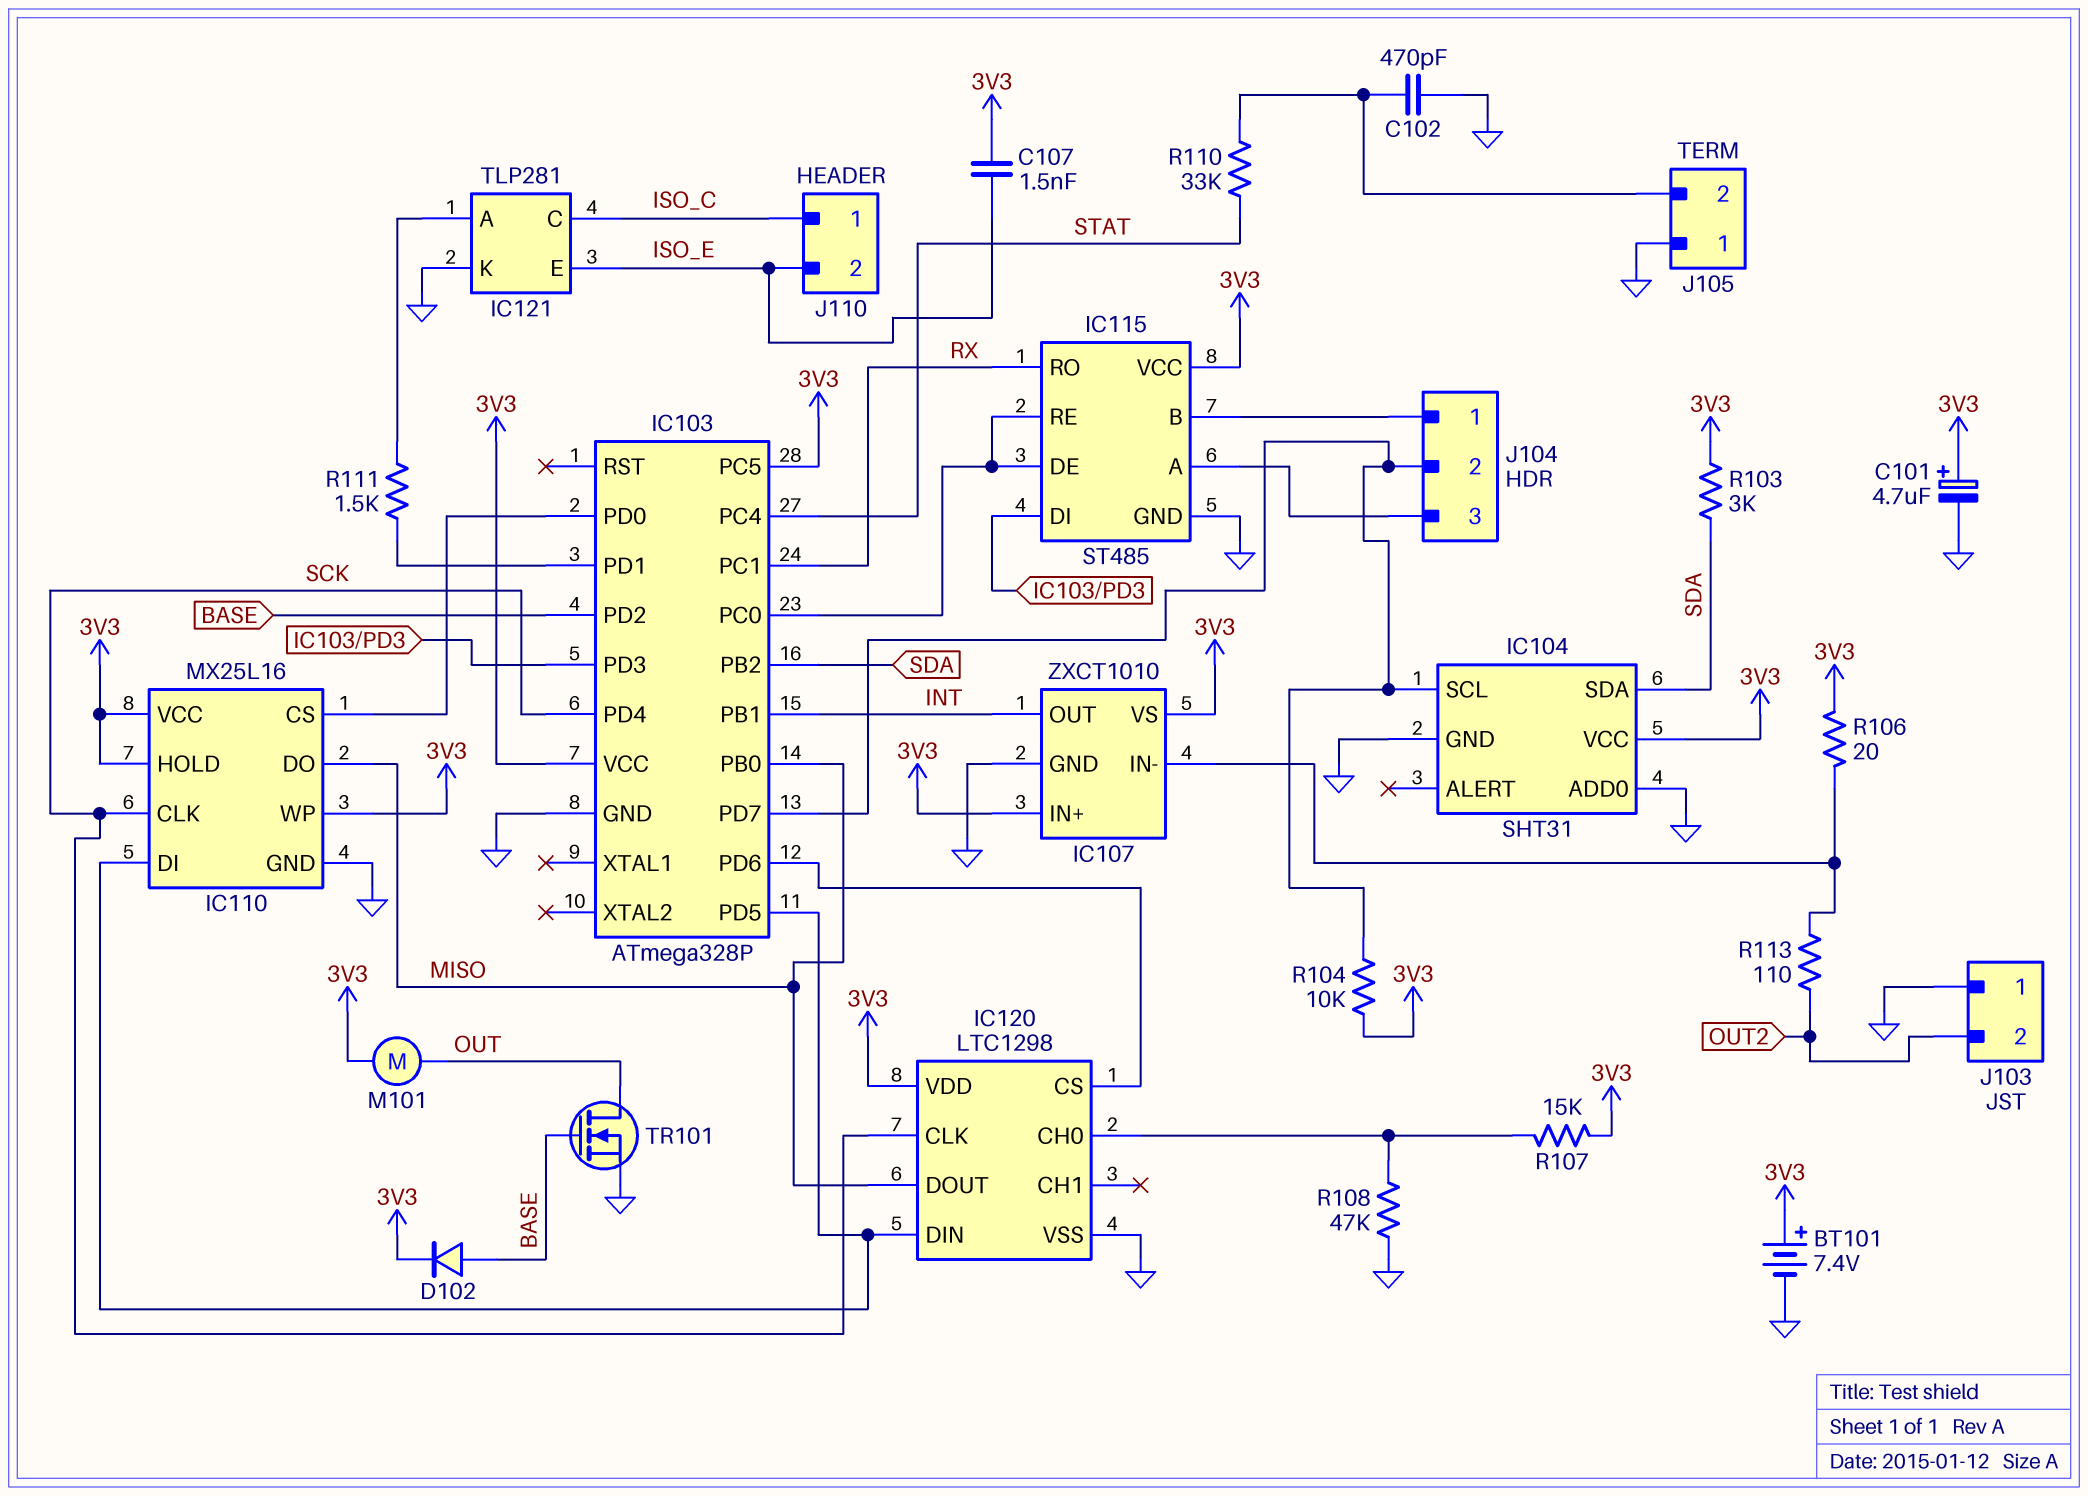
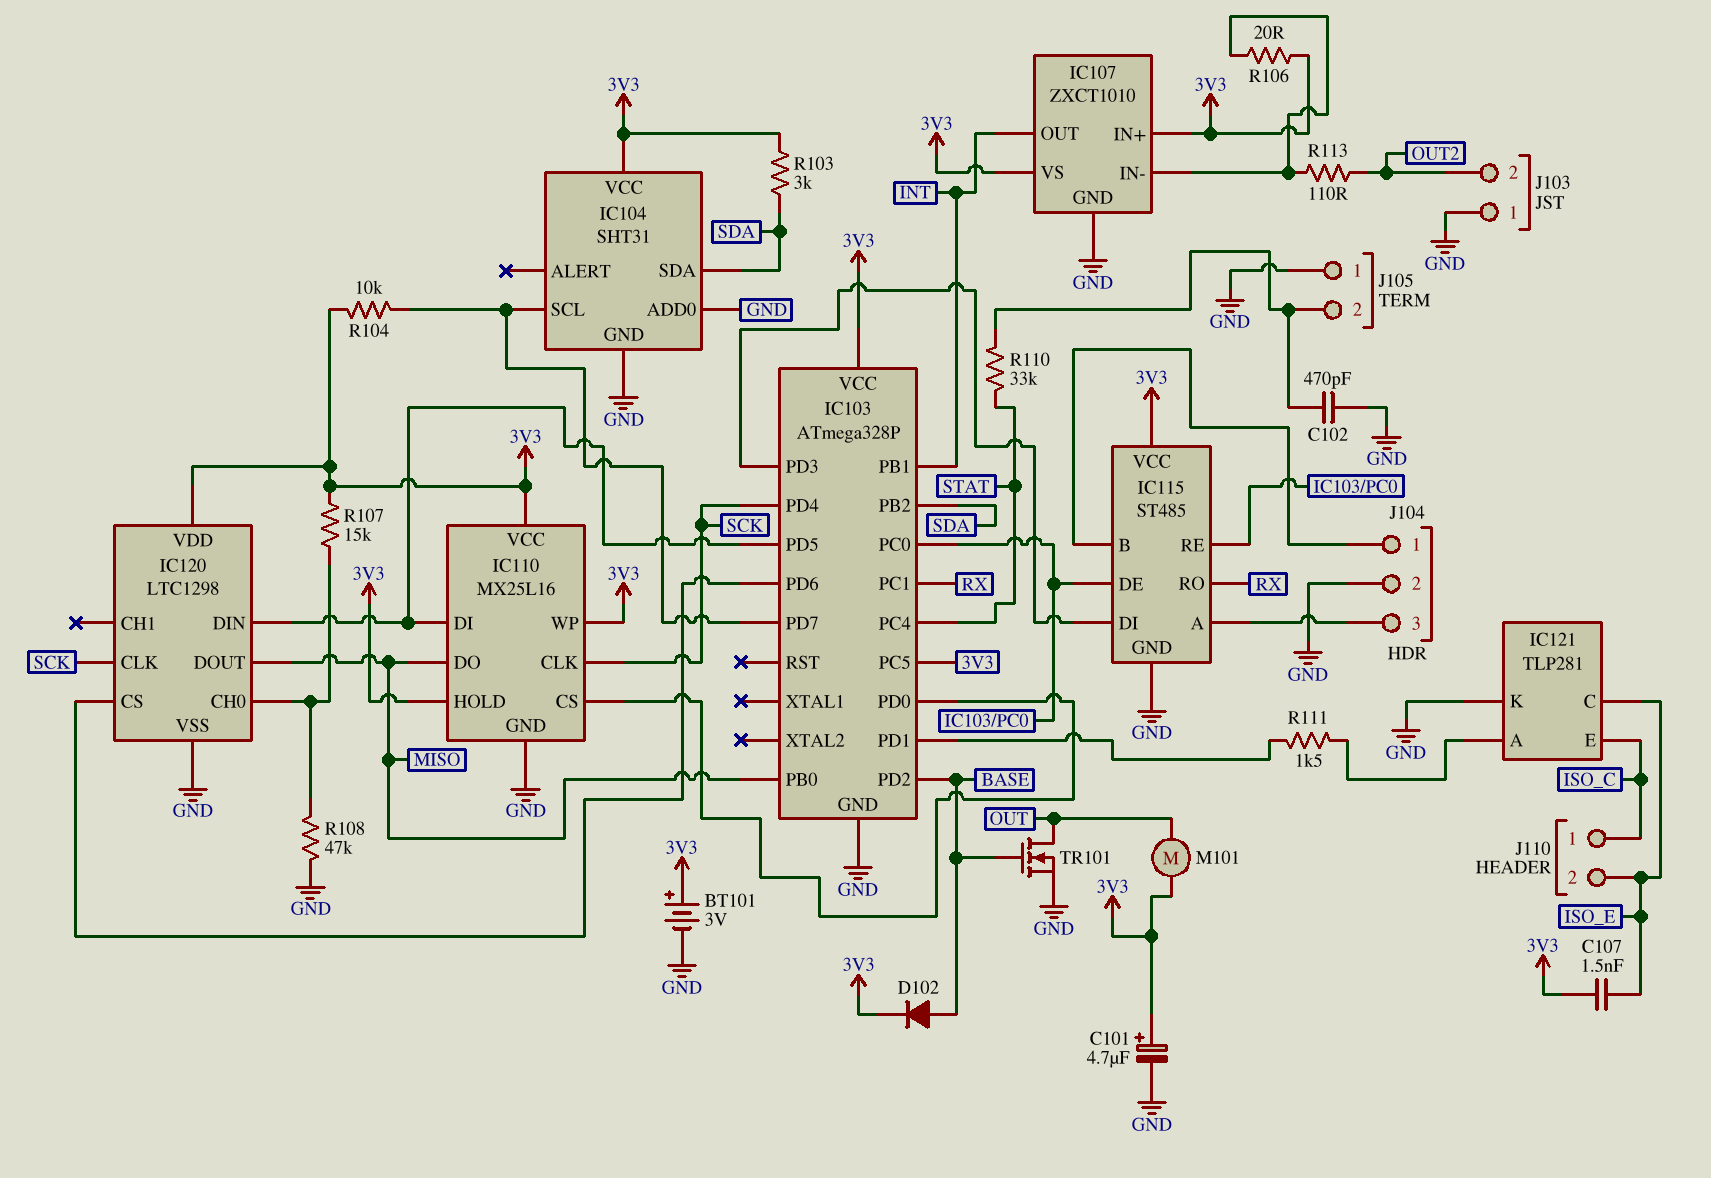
BT101: 7.4V (plus 3V3, minus GND) -> 3V (plus 3V3, minus GND)
IC121 pin C: ISO_C -> ISO_E
IC121 pin E: ISO_E -> ISO_C
J104 pin 2: IC103/PD7 -> GND

